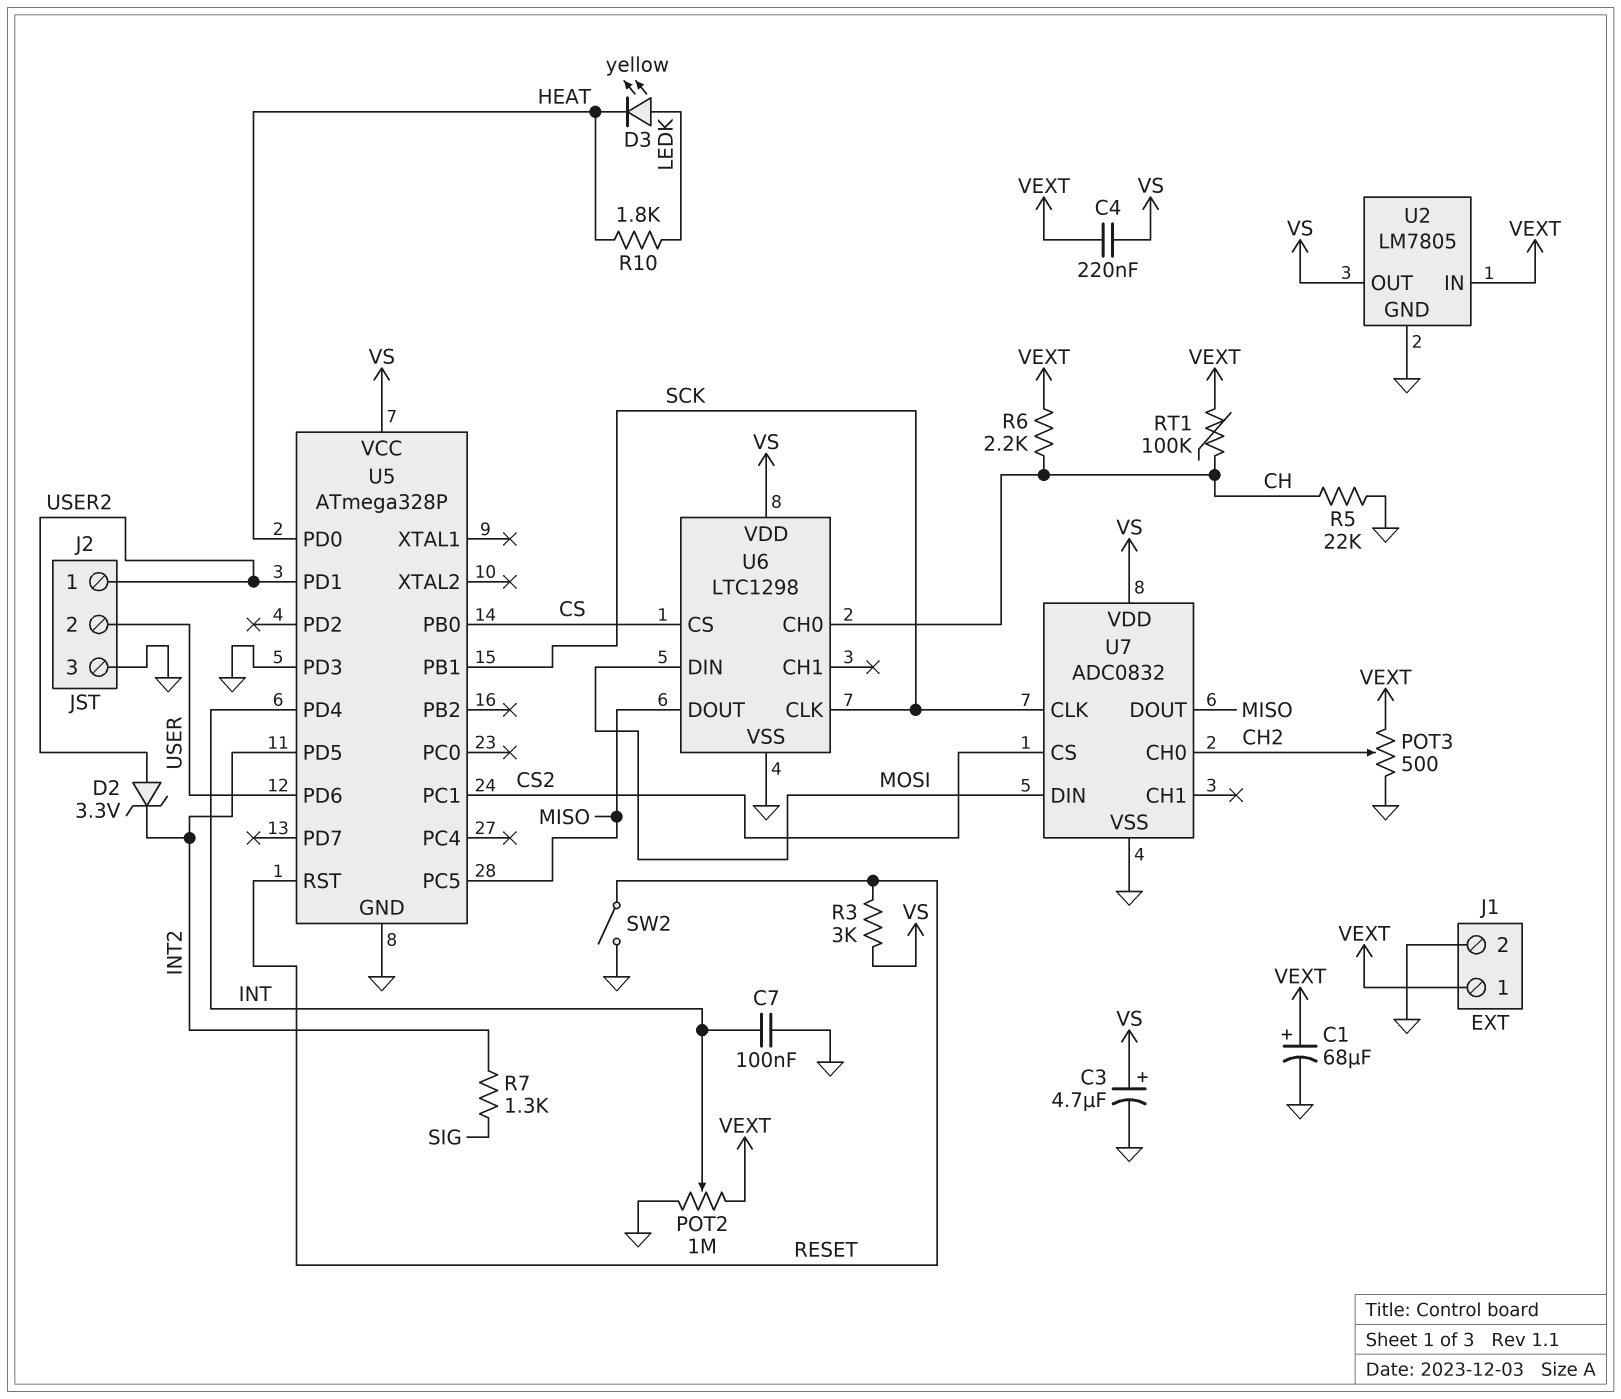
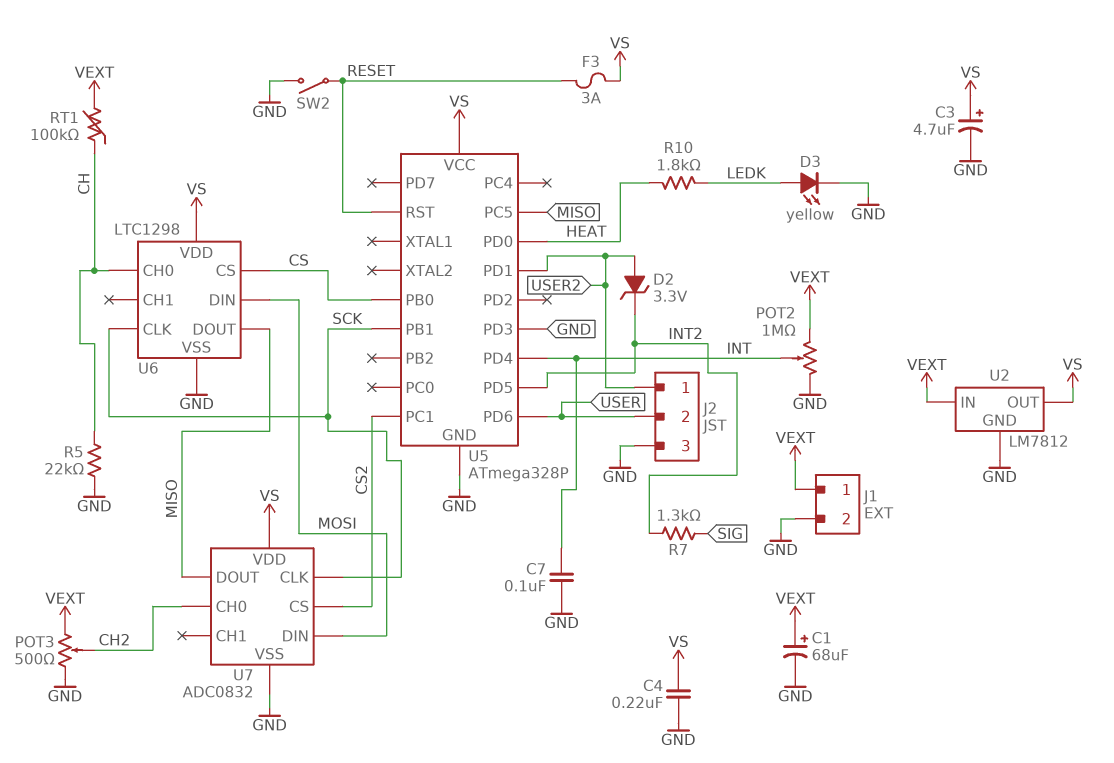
C4: 220nF (VEXT, VS) -> 220nF (GND, VS)
D3: LED yellow (A LEDK, K HEAT) -> LED yellow (A LEDK, K GND)
F3: none -> 3A (RESET, VS)
R3: 3k (RESET, VS) -> none
R6: 2.2k (CH, VEXT) -> none
U2: LM7805 -> LM7812

